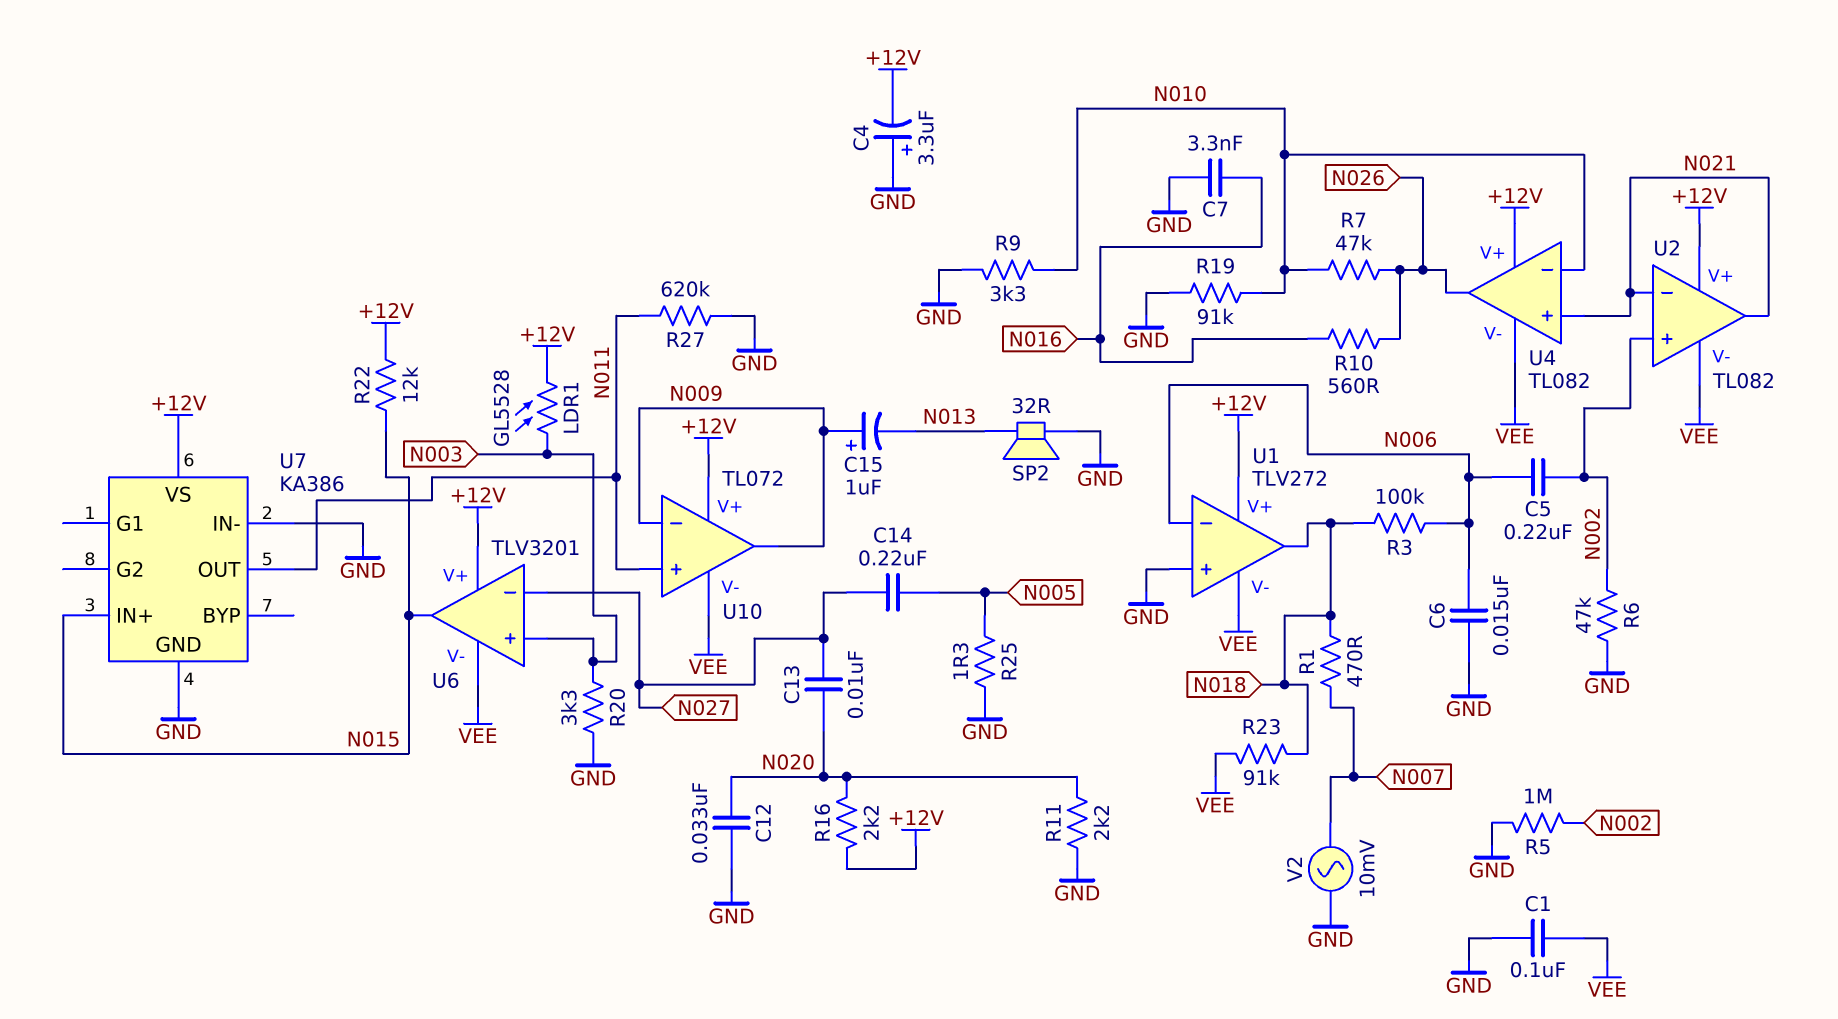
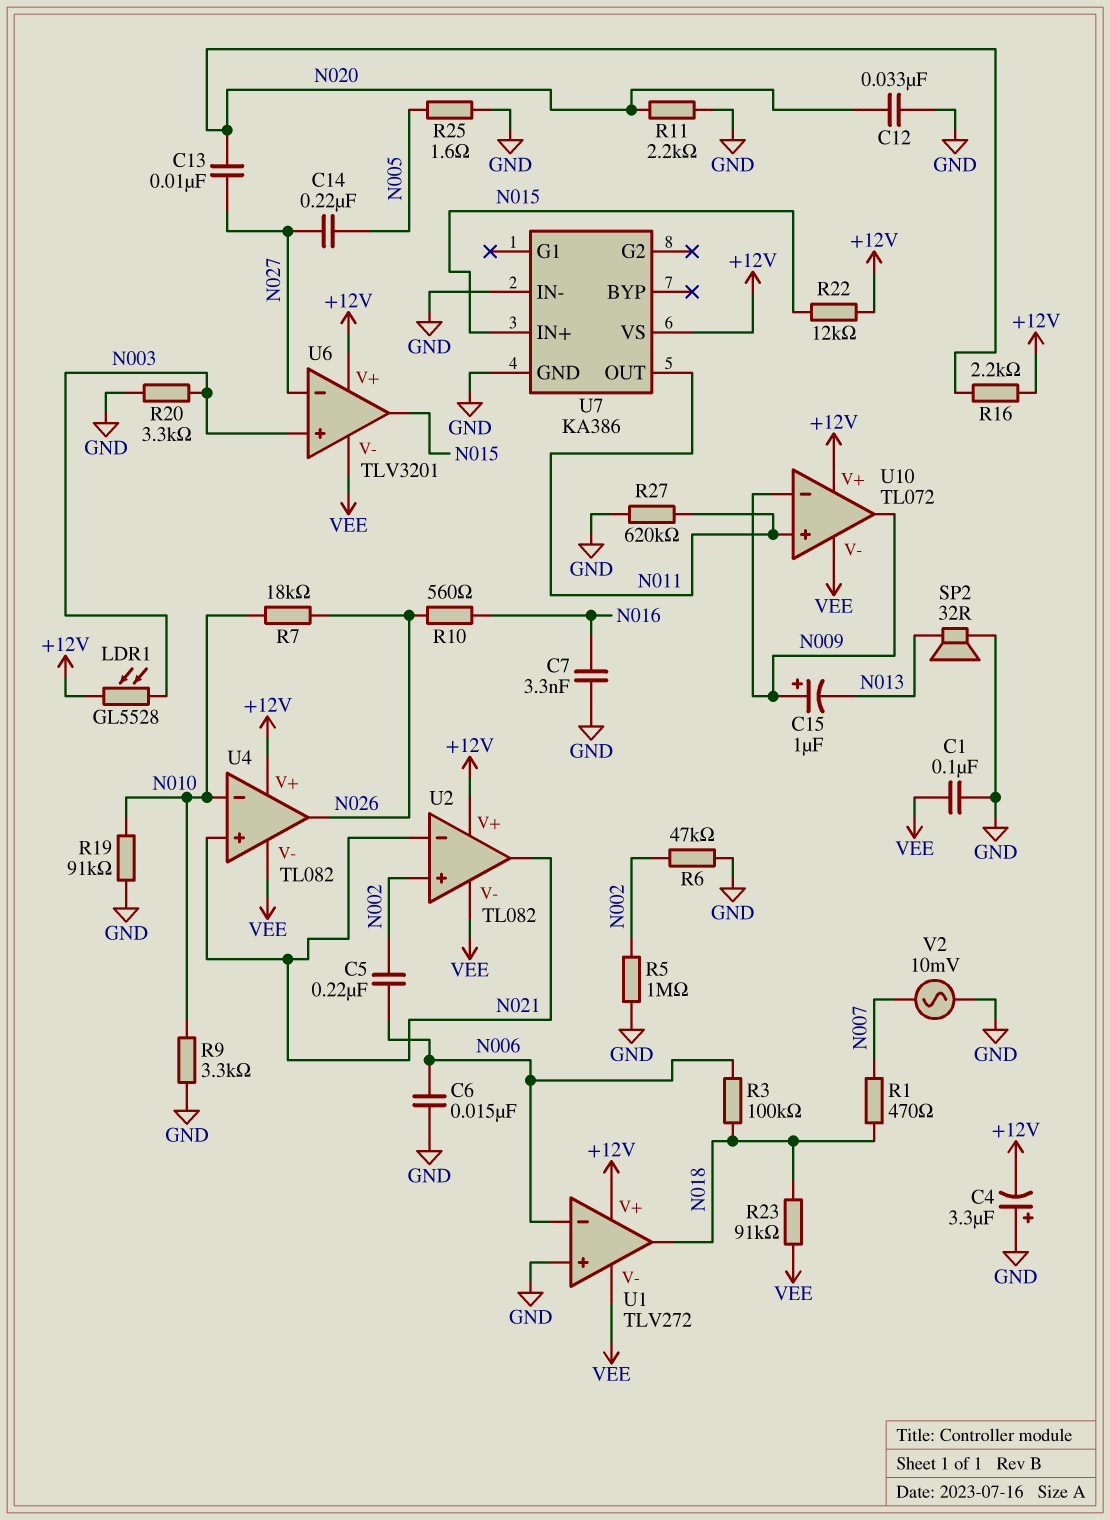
R7: 47k (N010, N026) -> 18k (N010, N026)
R25: 1.3 (GND, N005) -> 1.6 (GND, N005)

